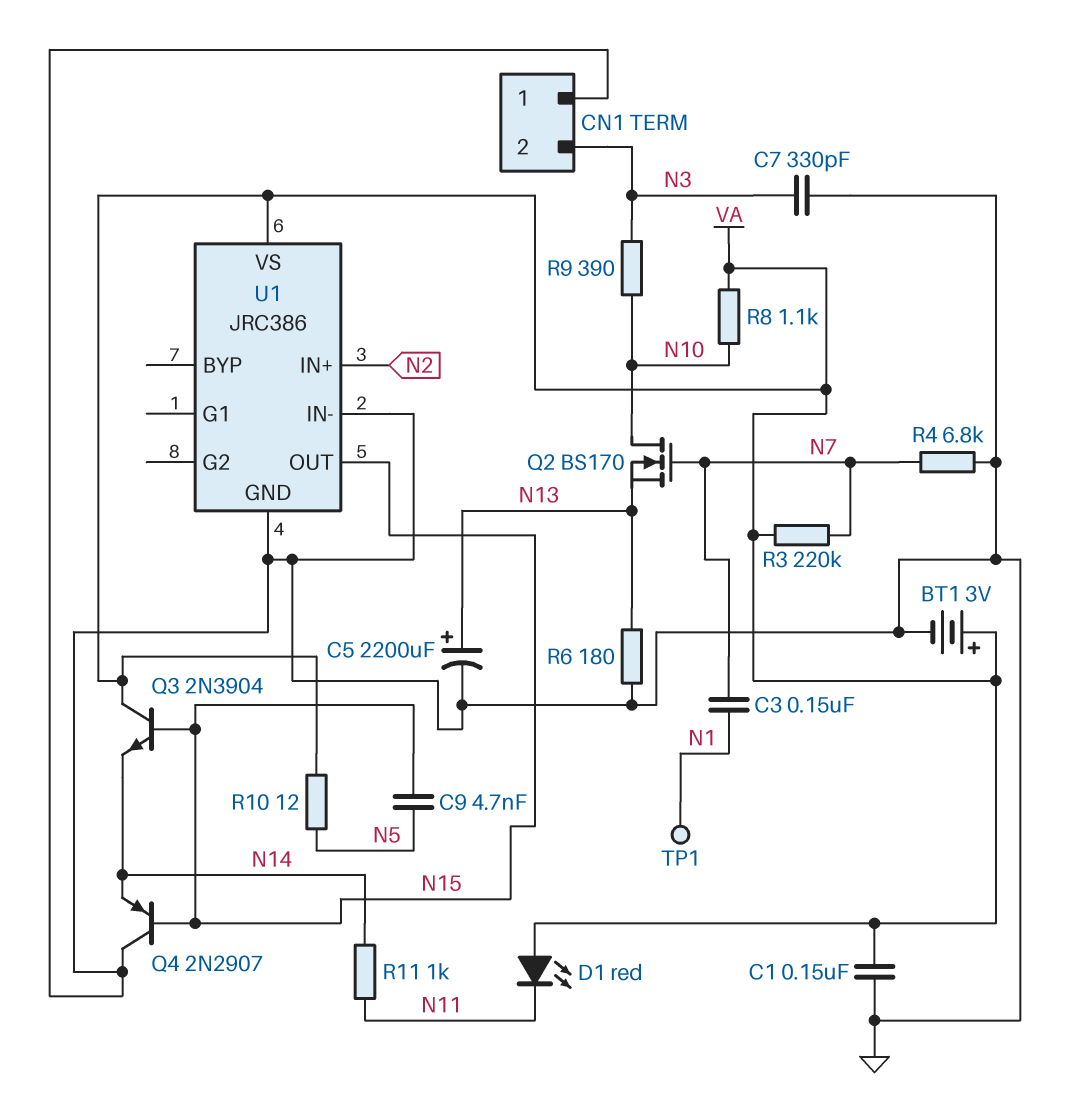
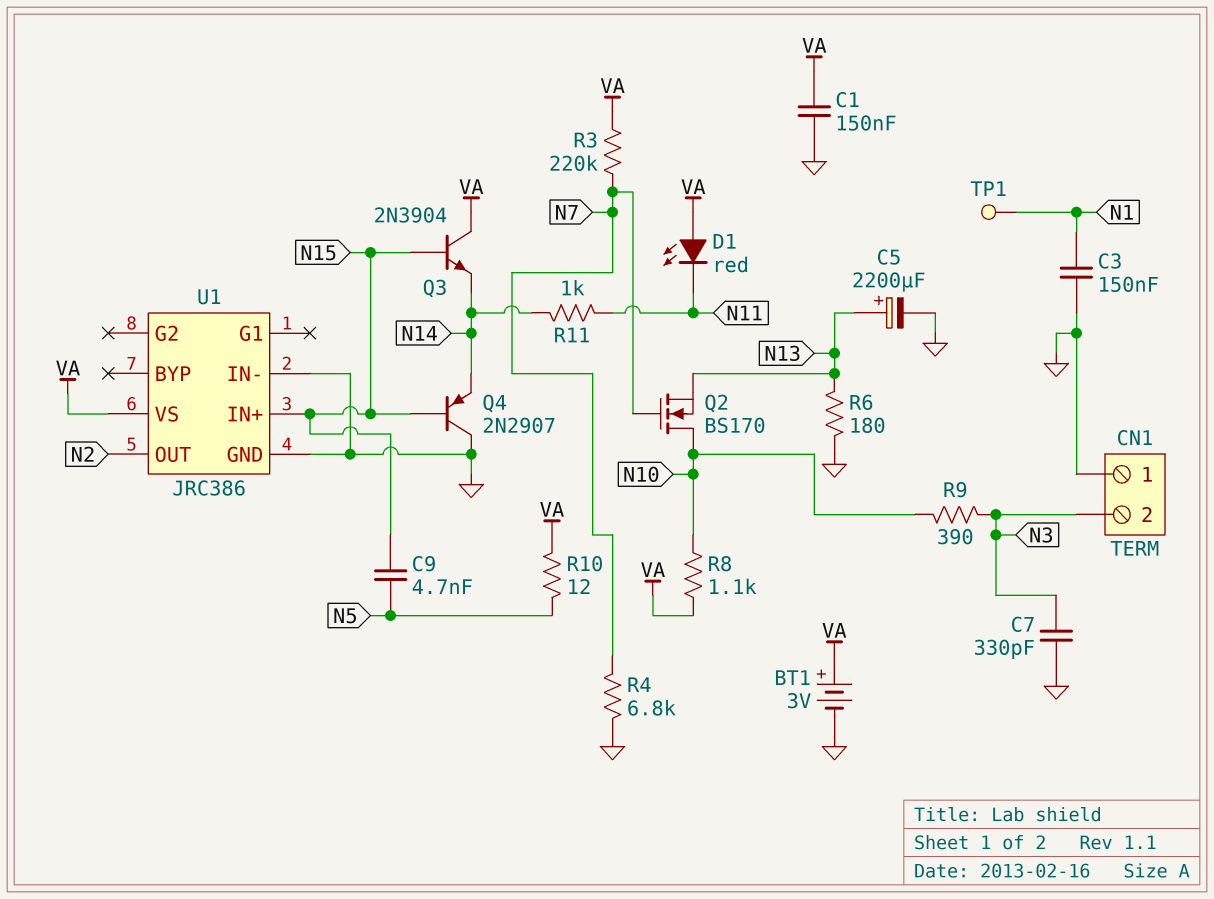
C3: 150nF (N1, N7) -> 150nF (GND, N1)
U1 pin IN+: N2 -> N15
U1 pin OUT: N15 -> N2

